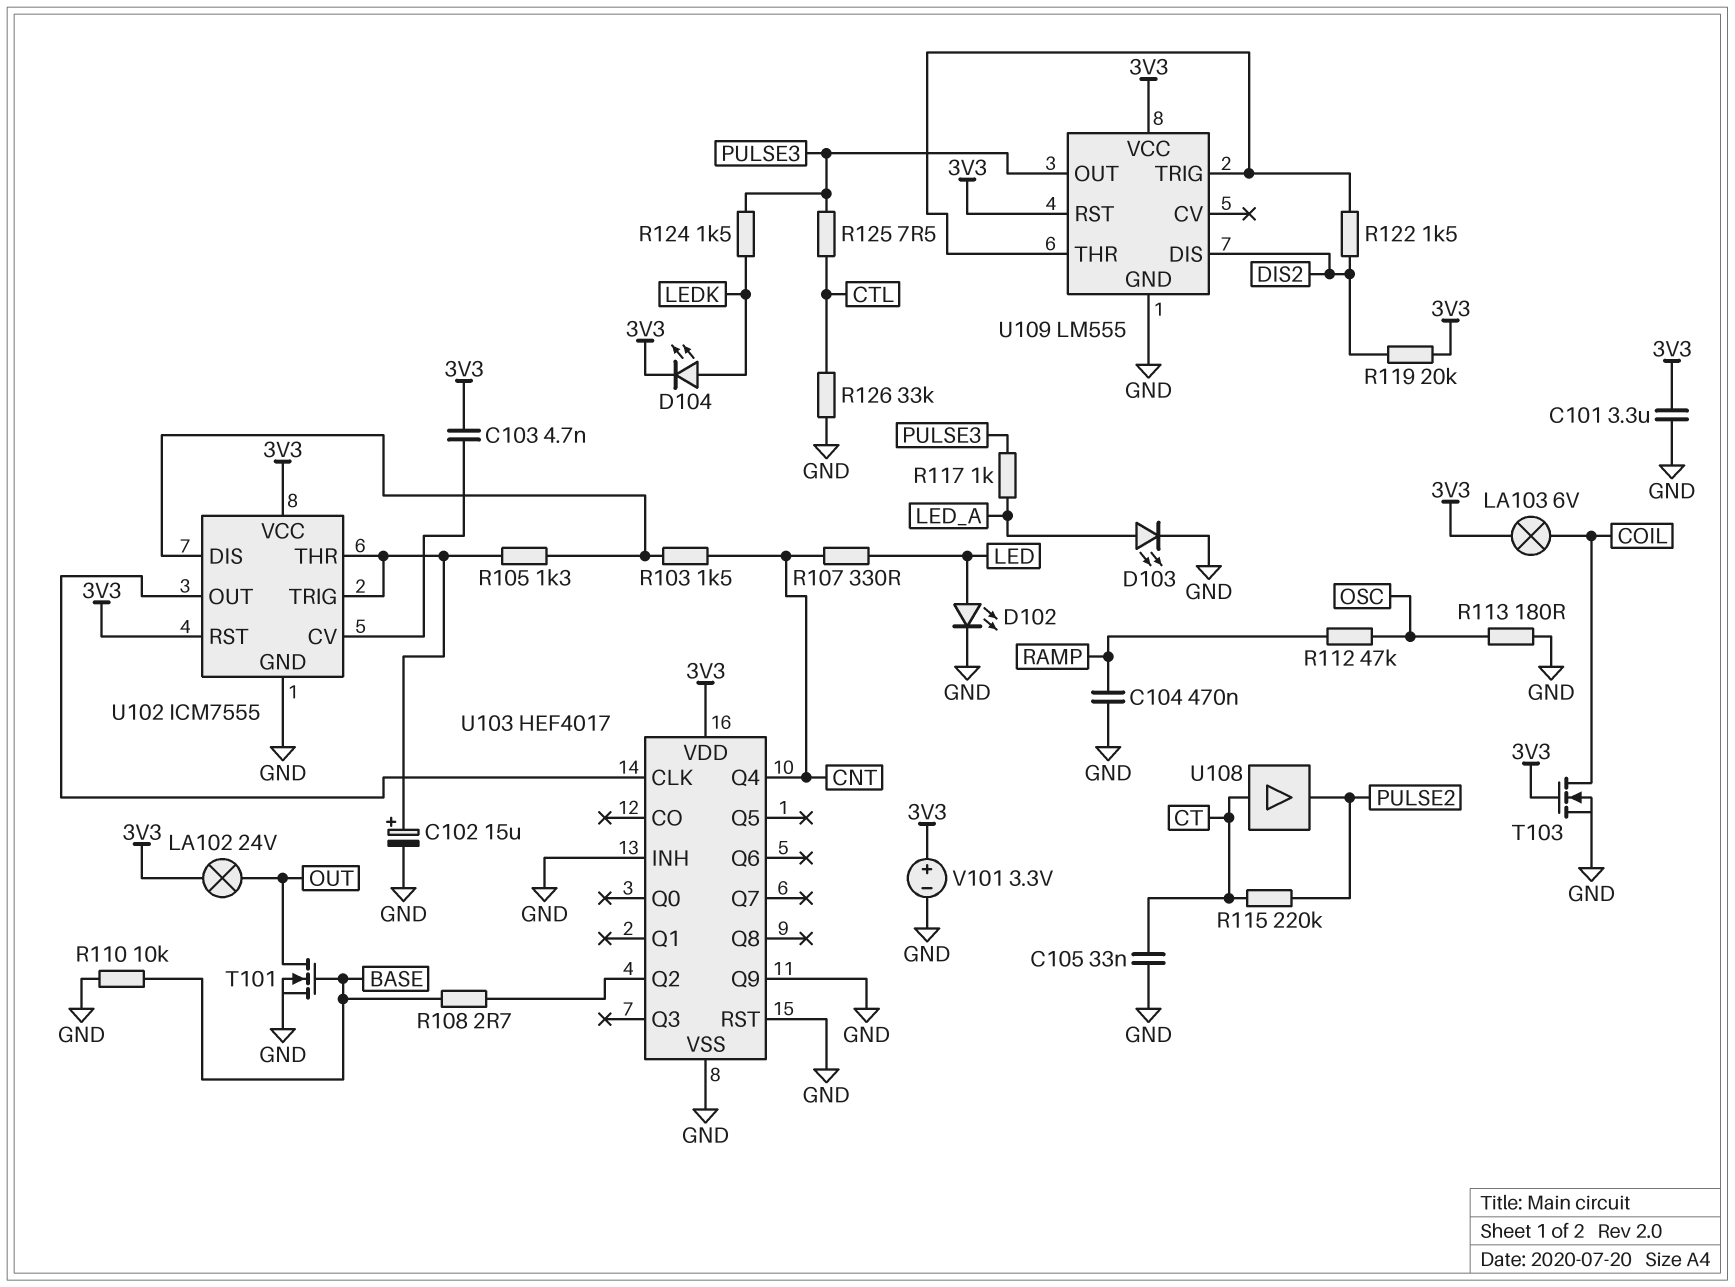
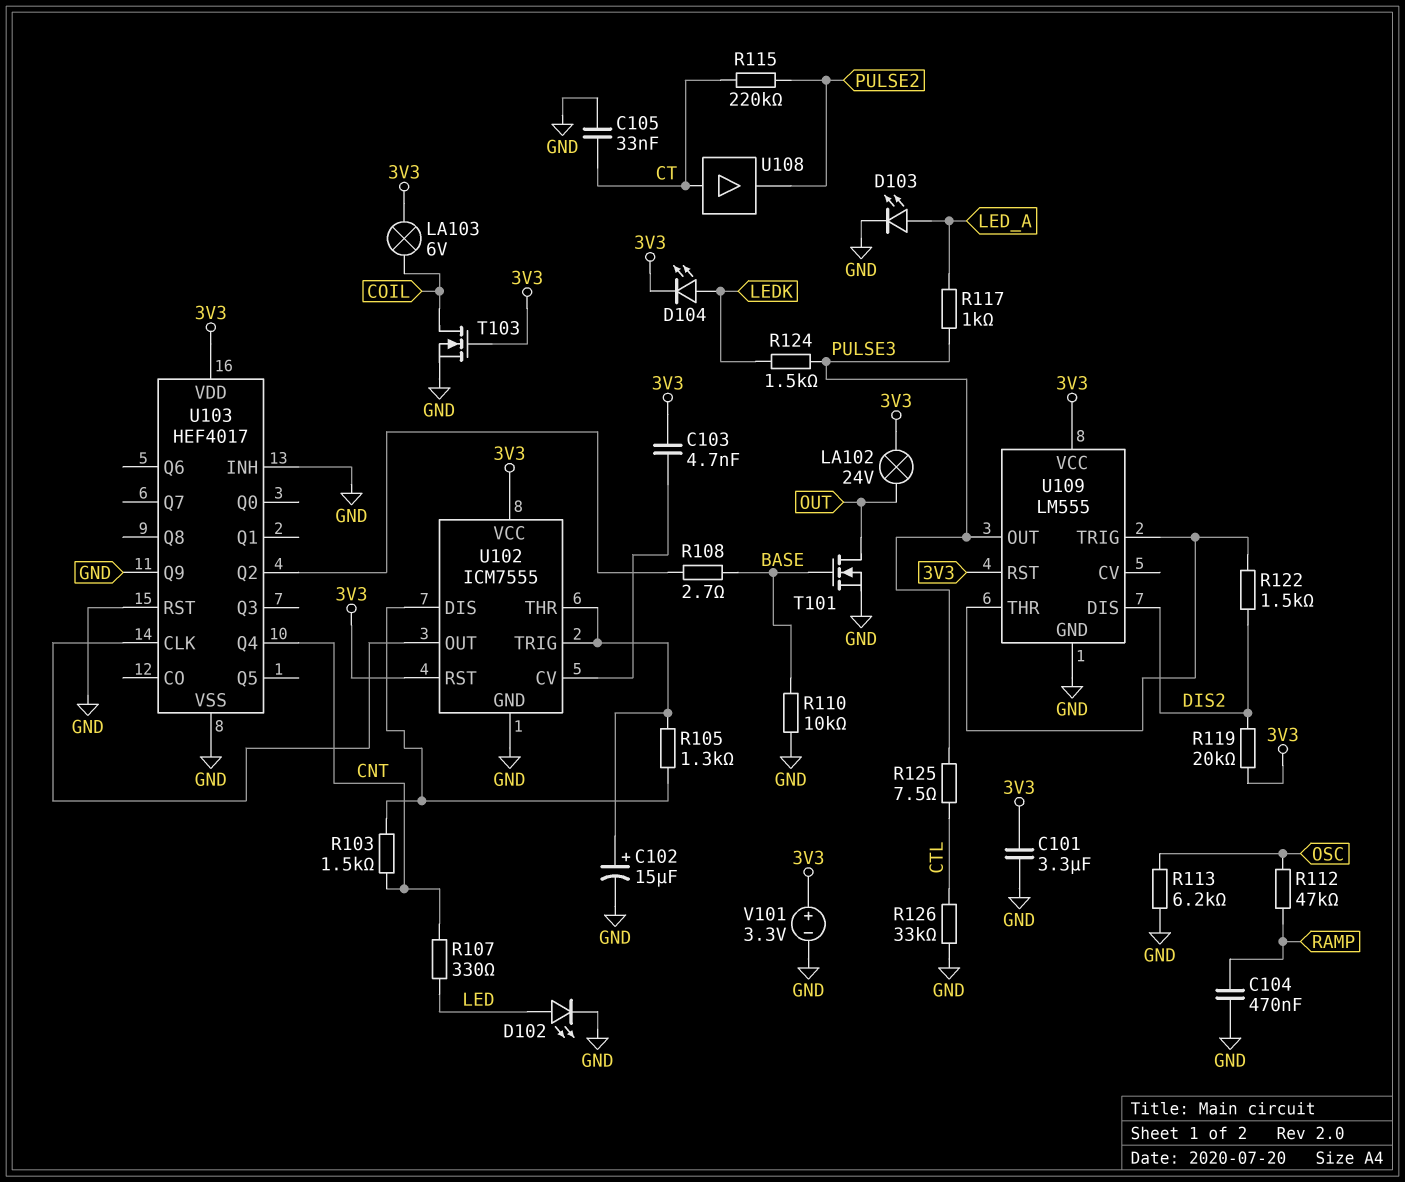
R113: 180 (GND, OSC) -> 6.2k (GND, OSC)

